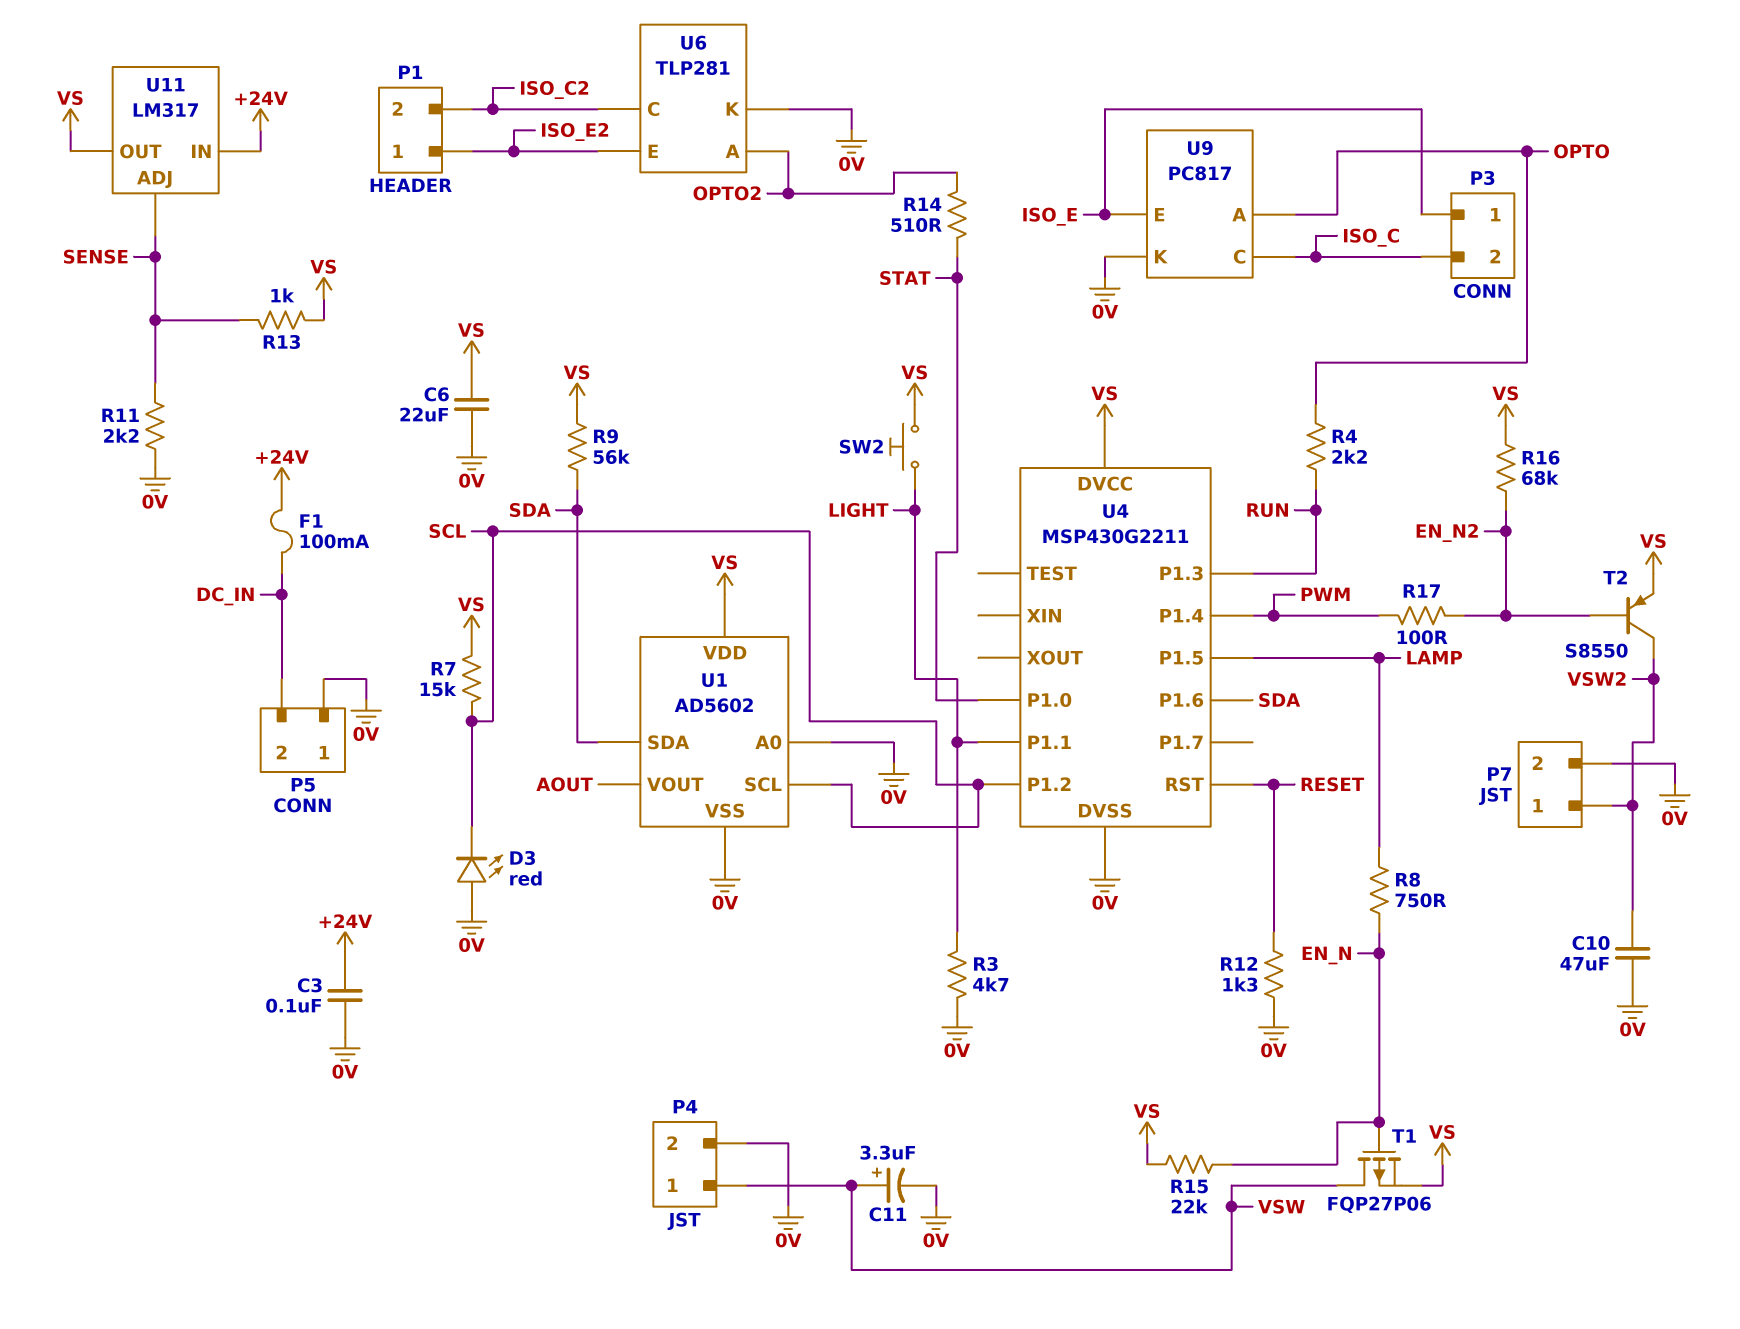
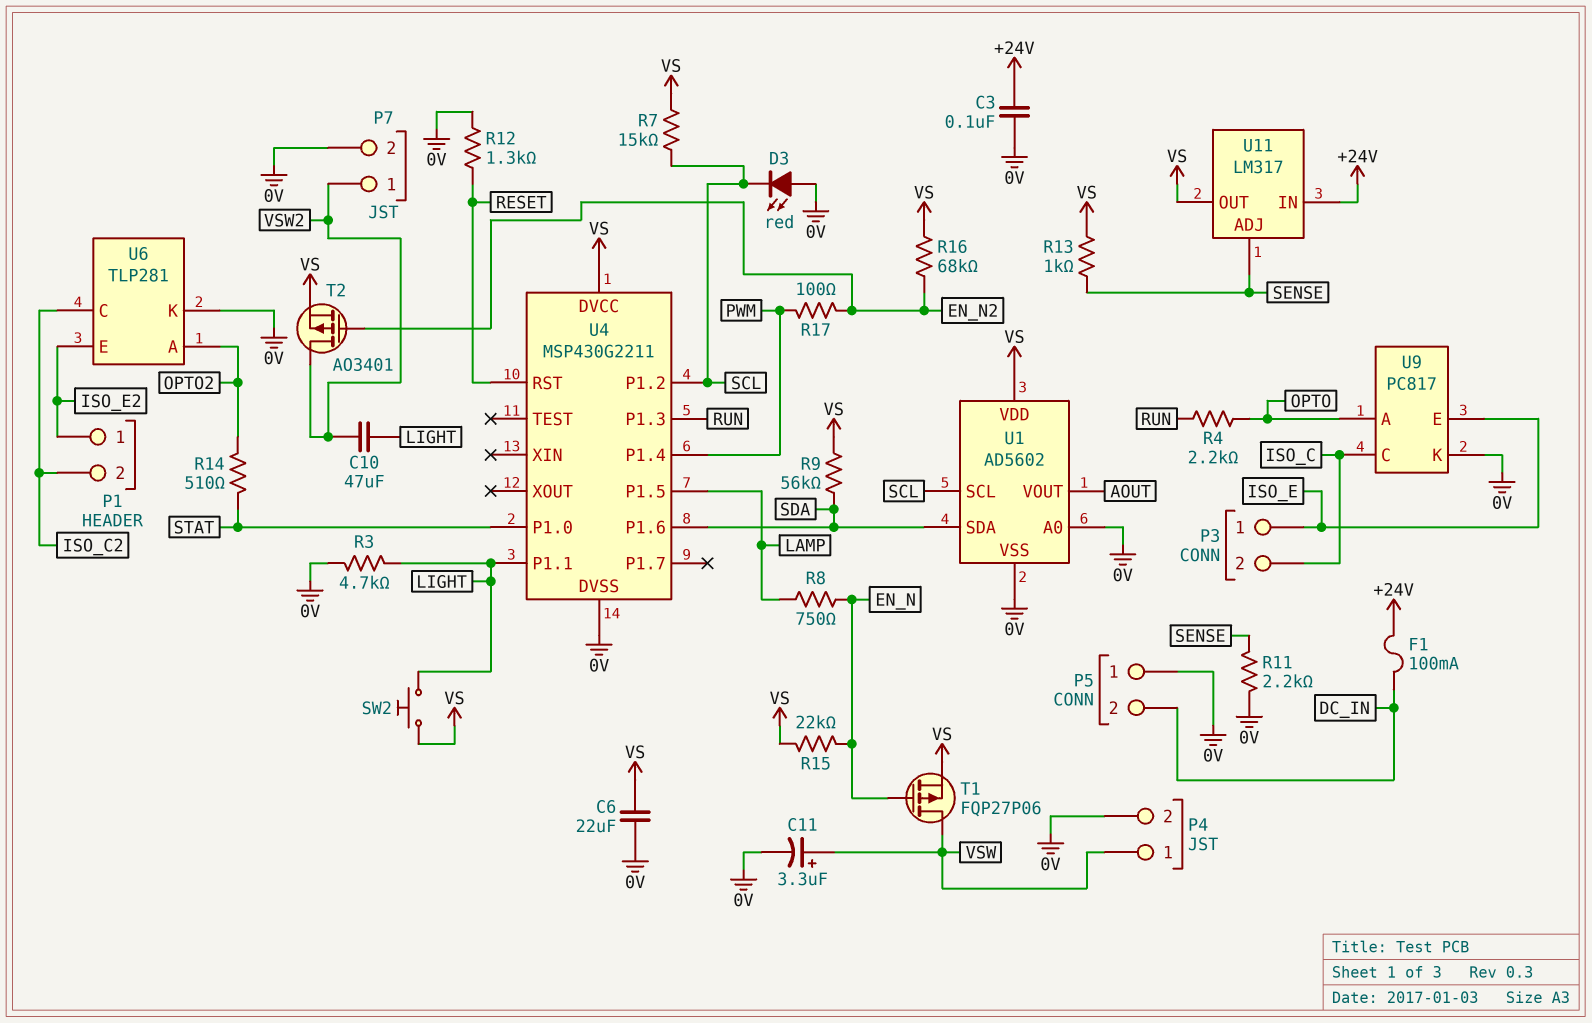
C10: 47uF (0V, VSW2) -> 47uF (LIGHT, VSW2)
T2: PNP S8550 (B EN_N2, C VSW2, E VS) -> PMOS AO3401 (G EN_N2, D VSW2, S VS)

